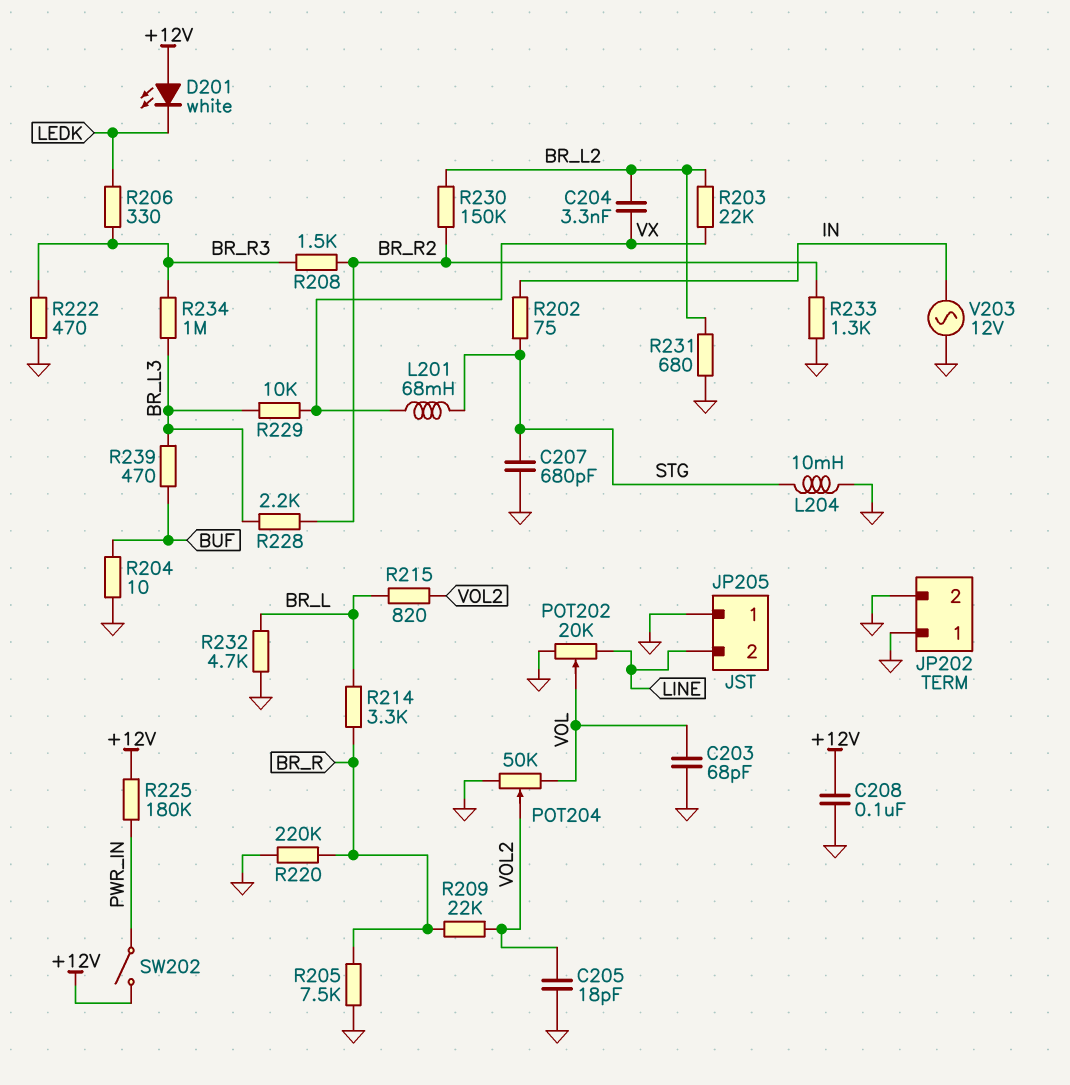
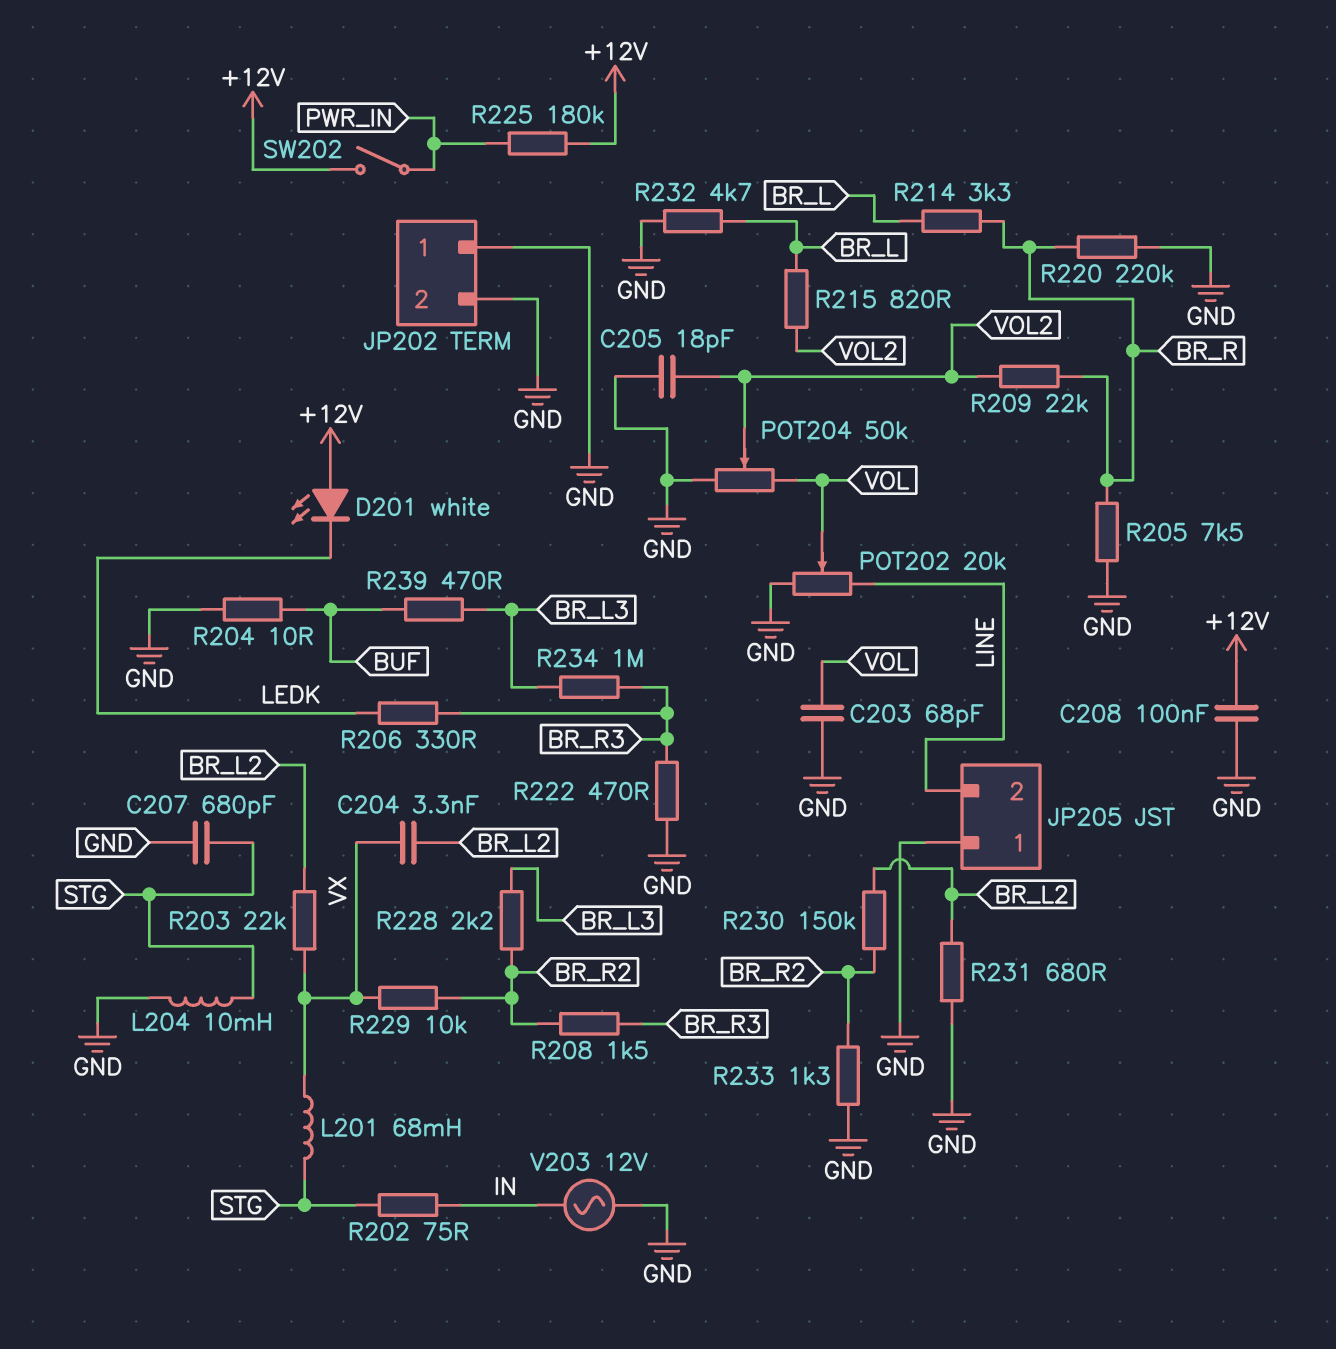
R229: 10k (BR_L3, VX) -> 10k (BR_R2, VX)

